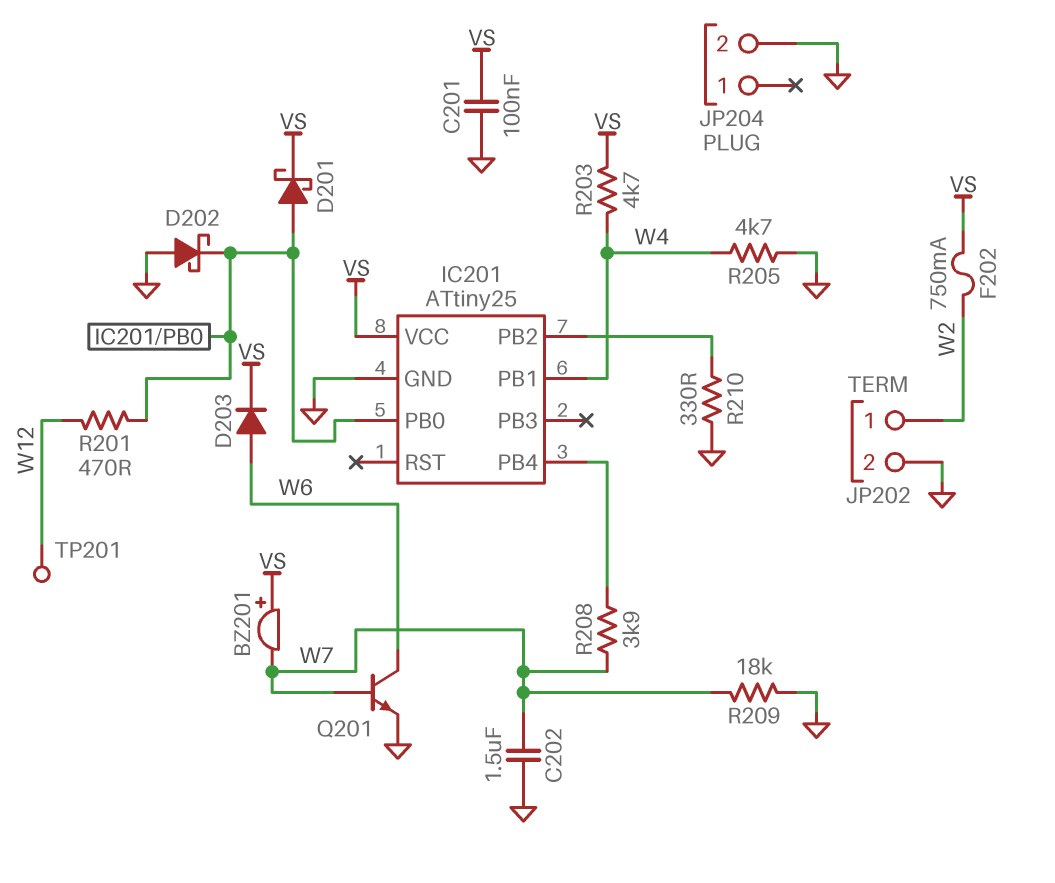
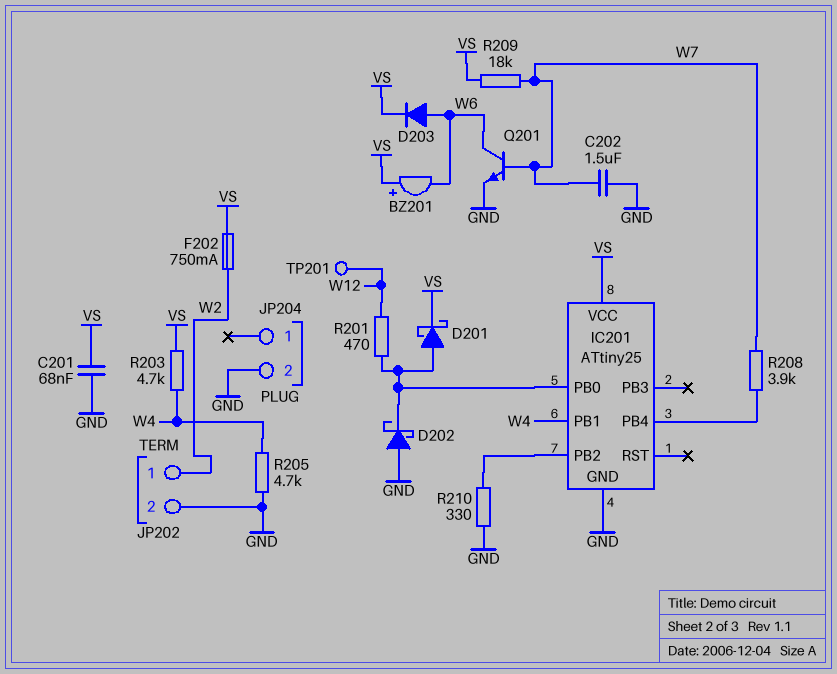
BZ201: buzzer (plus VS, minus W7) -> buzzer (plus VS, minus W6)
C201: 100nF (GND, VS) -> 68nF (GND, VS)
R209: 18k (GND, W7) -> 18k (VS, W7)

